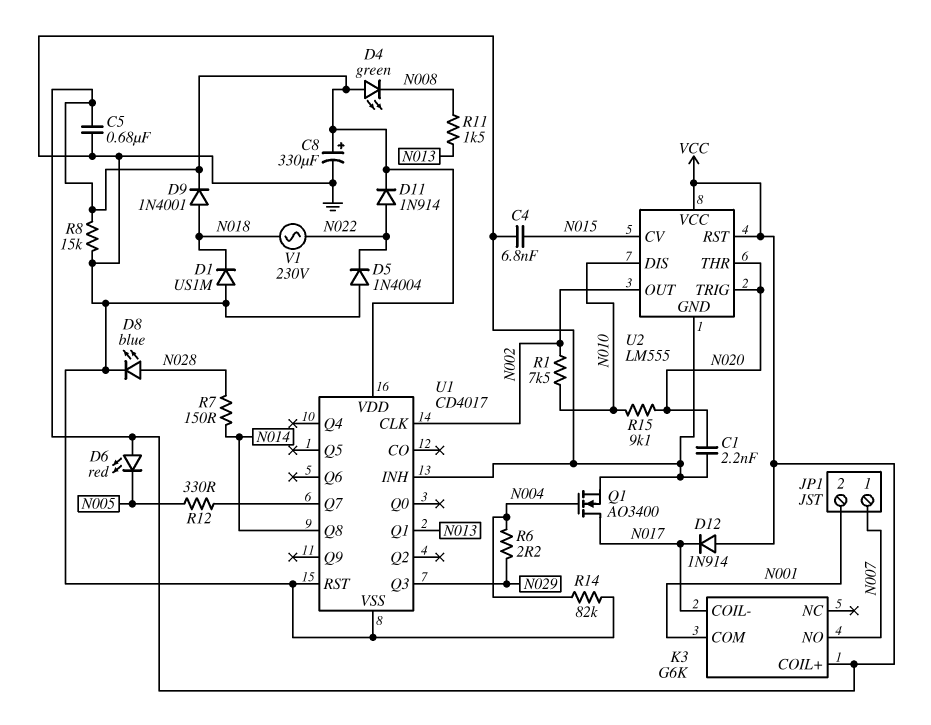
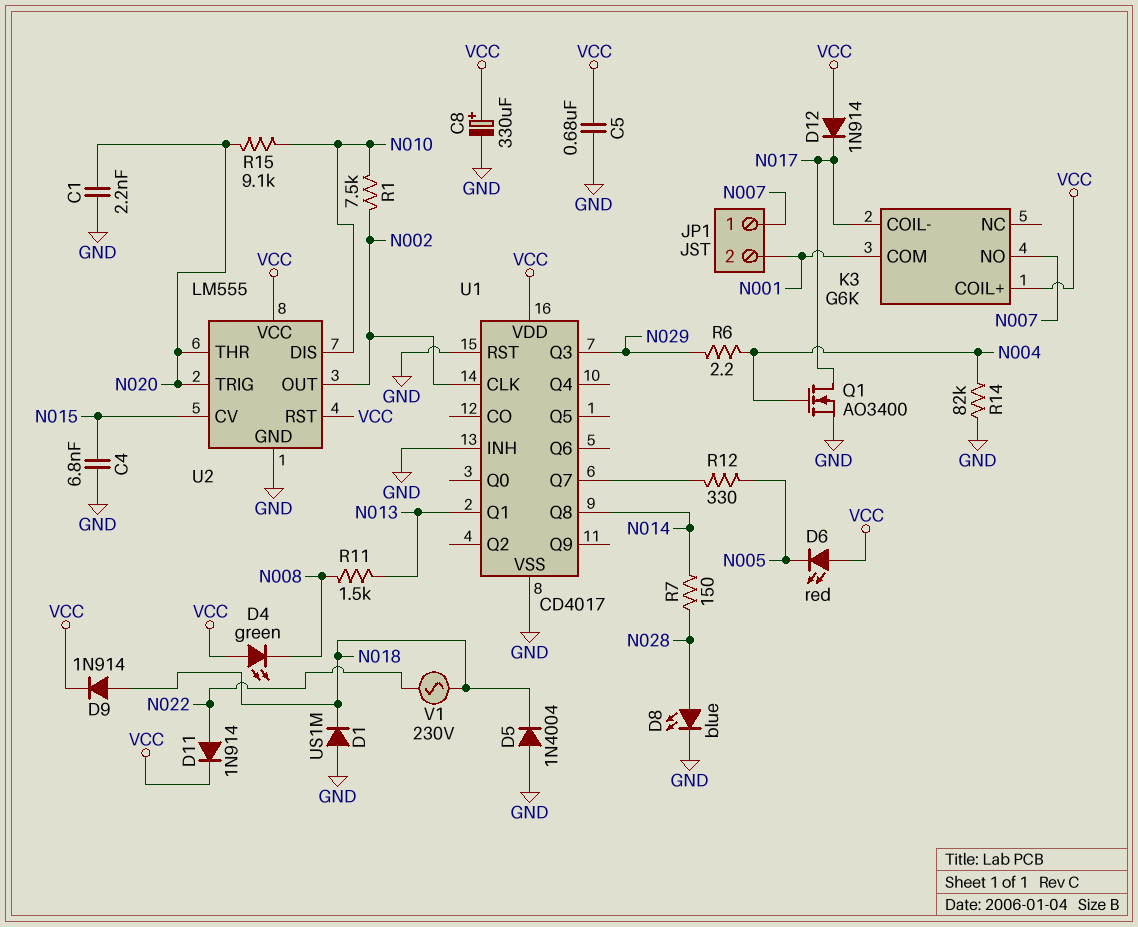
D5: diode 1N4004 (A GND, K N022) -> diode 1N4004 (A GND, K N018)
D9: diode 1N4001 (A N018, K VCC) -> diode 1N914 (A N018, K VCC)
R8: 15k (GND, VCC) -> none

